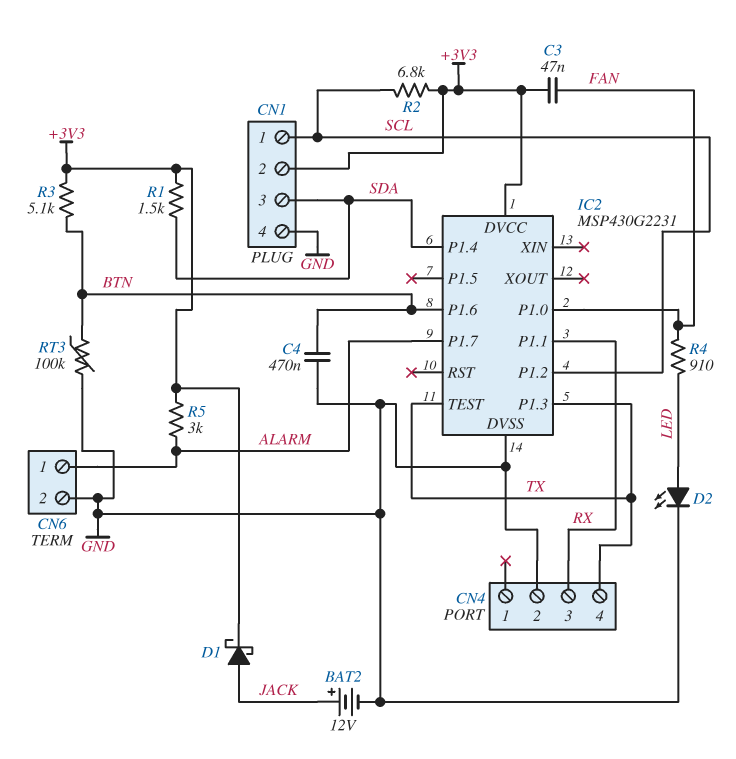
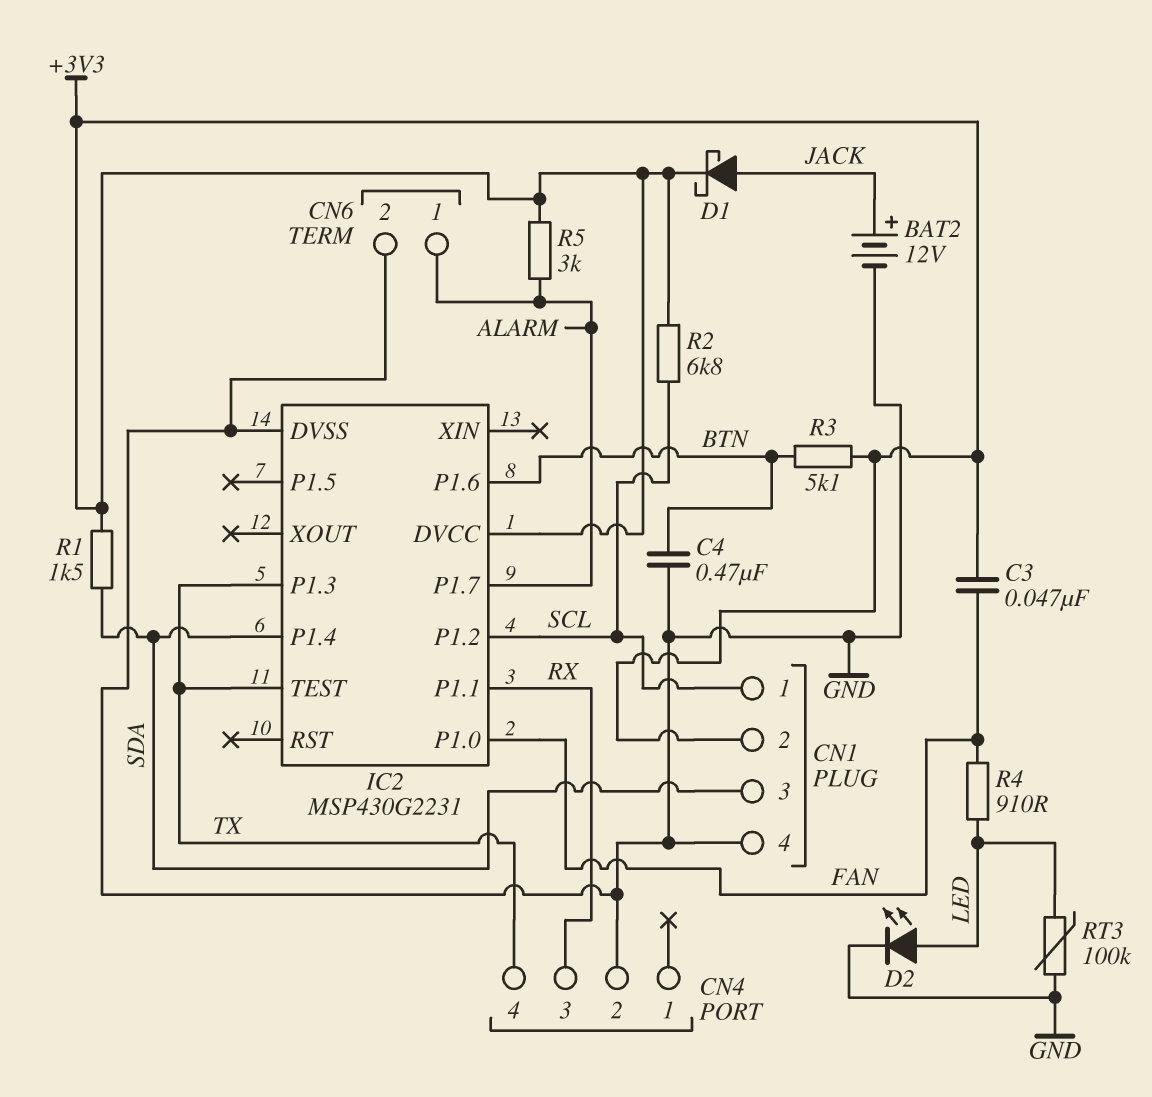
RT3: 100k (BTN, GND) -> 100k (GND, LED)

